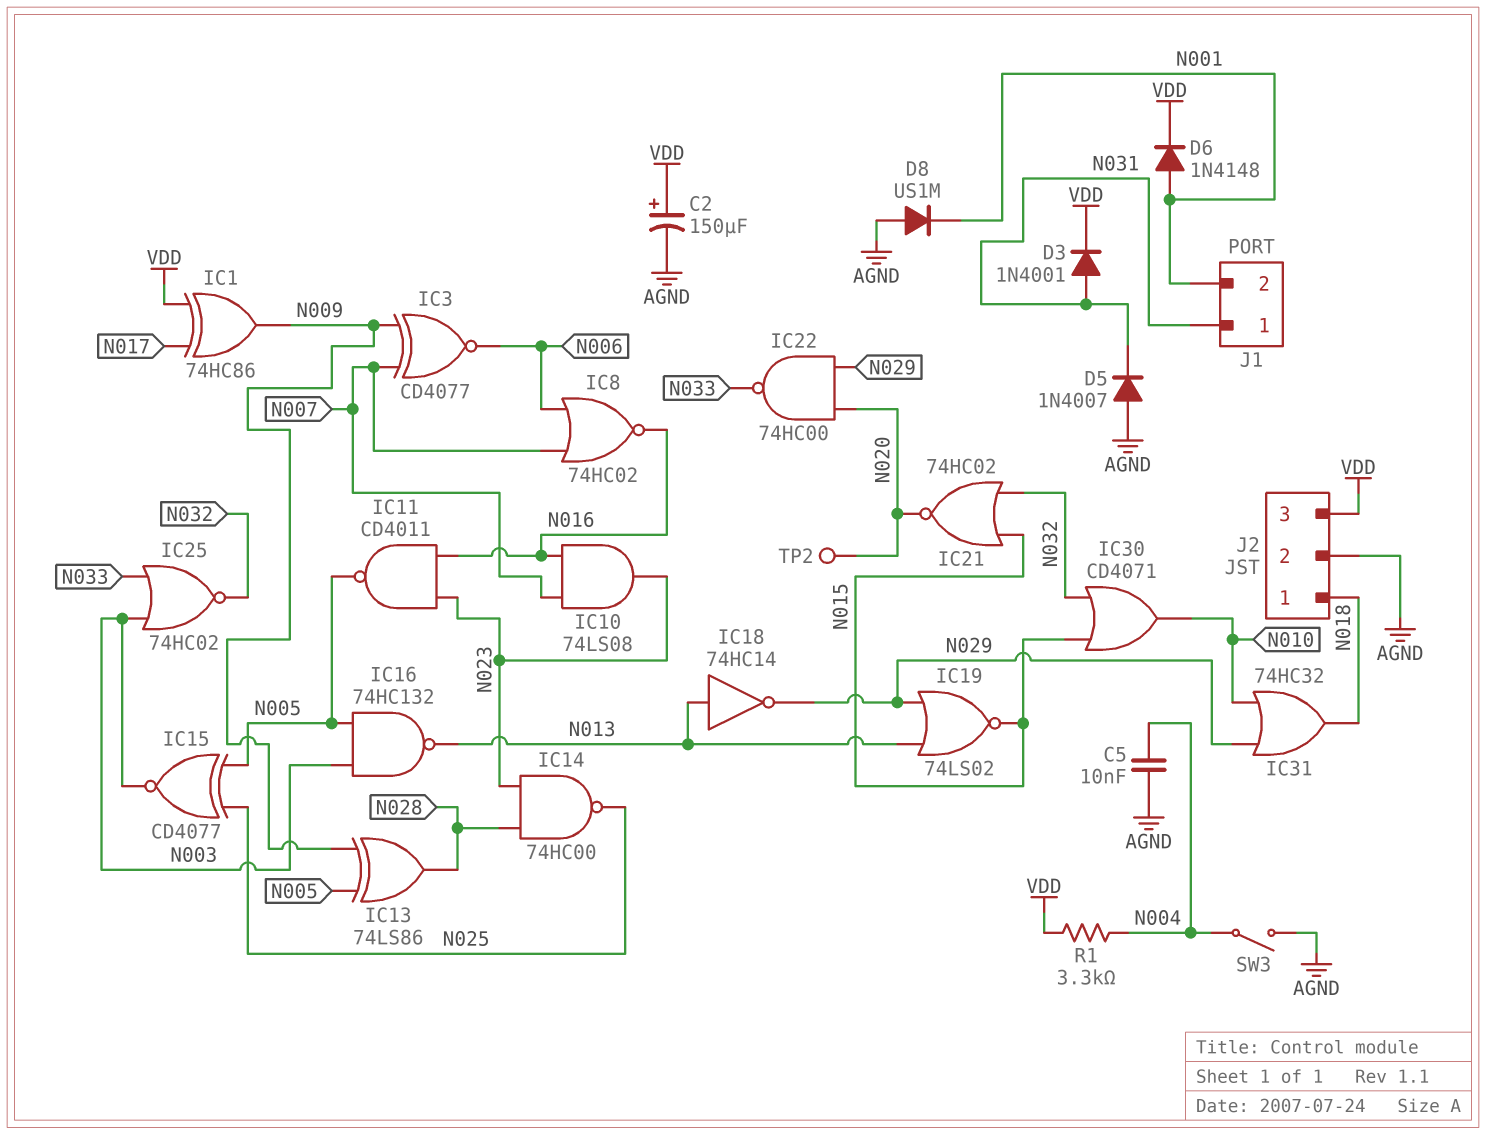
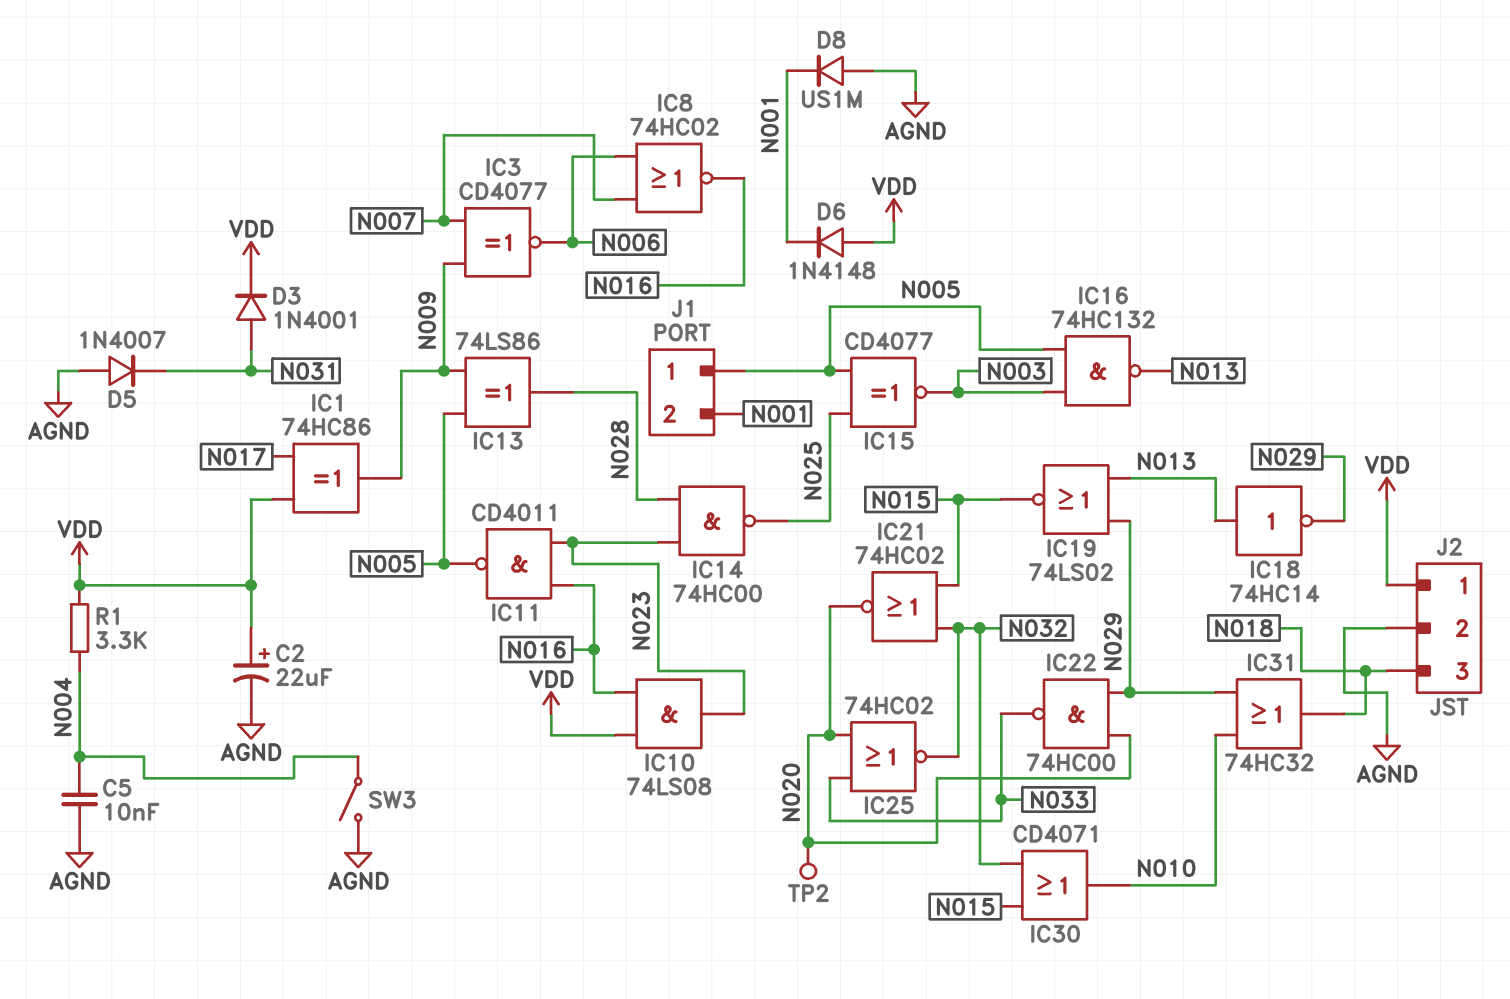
C2: 150uF (plus VDD, minus AGND) -> 22uF (plus VDD, minus AGND)
D6: diode 1N4148 (A N001, K VDD) -> diode 1N4148 (A VDD, K N001)
IC10: AND 74LS08 (in N007, in N016, out N023) -> AND 74LS08 (in N016, in VDD, out N023)
IC25: NOR 74HC02 (in N003, in N033, out N032) -> NOR 74HC02 (in N020, in N033, out N032)
J1 pin 1: N031 -> N005
J2 pin 1: N018 -> VDD
J2 pin 3: VDD -> N018

